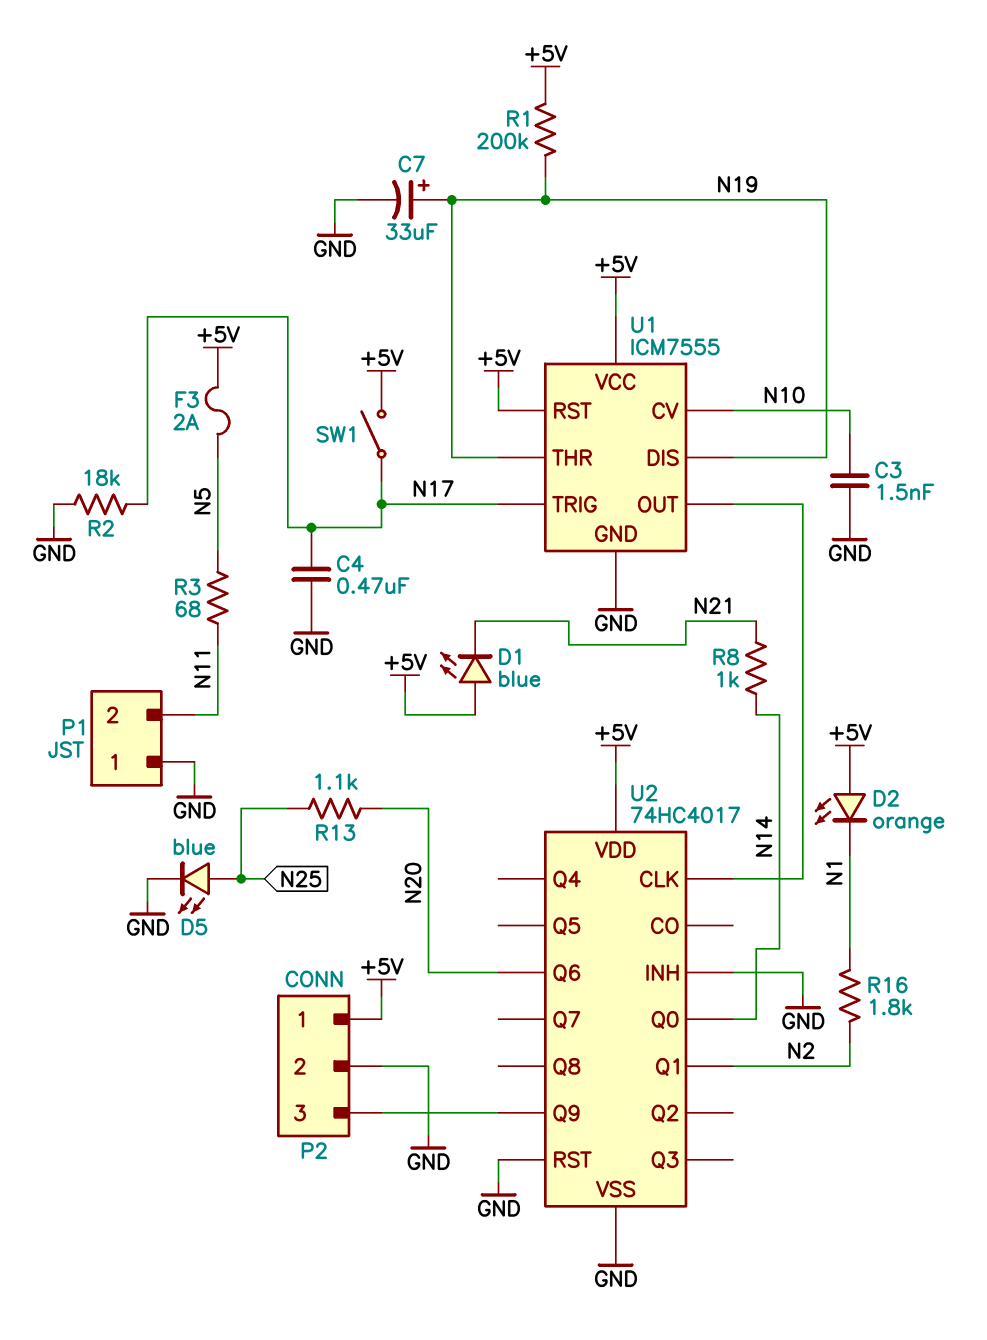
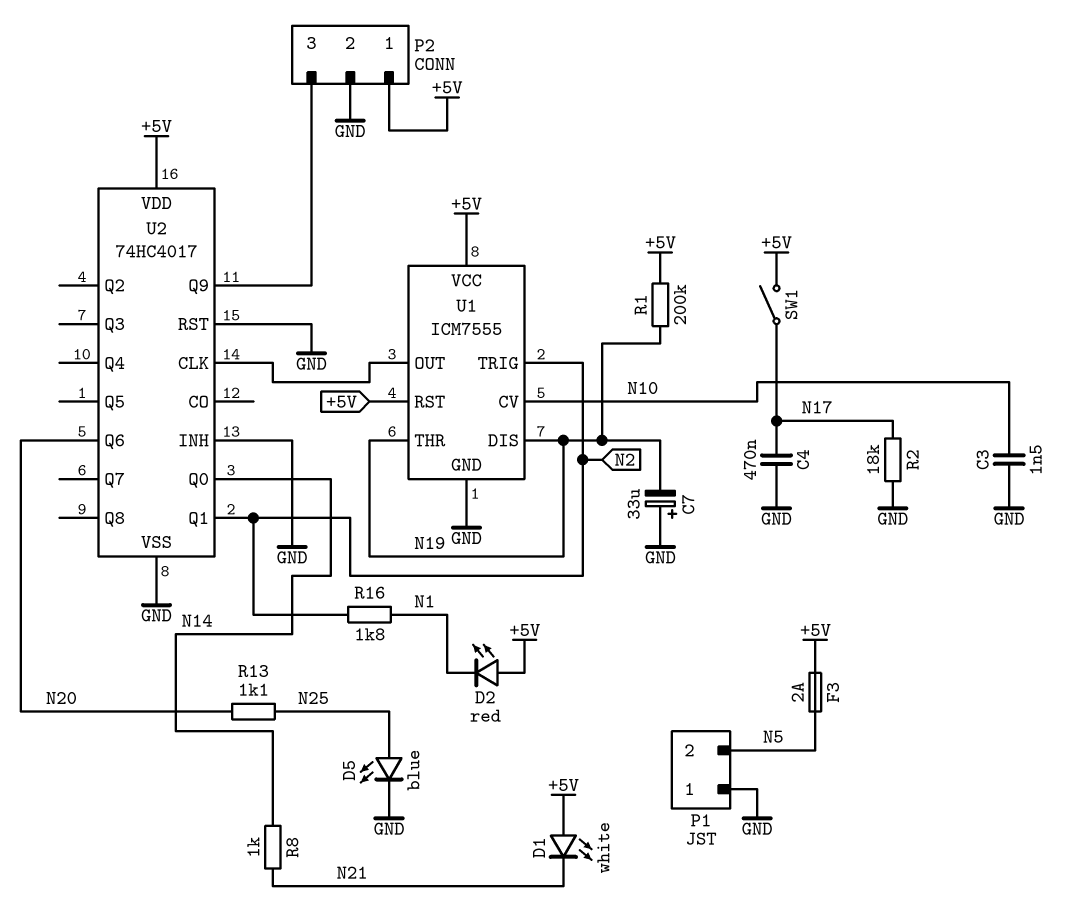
C7: 33uF (plus N19, minus GND) -> 33uF (plus GND, minus N19)
D1: LED blue (A +5V, K N21) -> LED white (A +5V, K N21)
D2: LED orange (A +5V, K N1) -> LED red (A +5V, K N1)
P1 pin 2: N11 -> N5
R3: 68 (N5, N11) -> none
U1 pin TRIG: N17 -> N2

